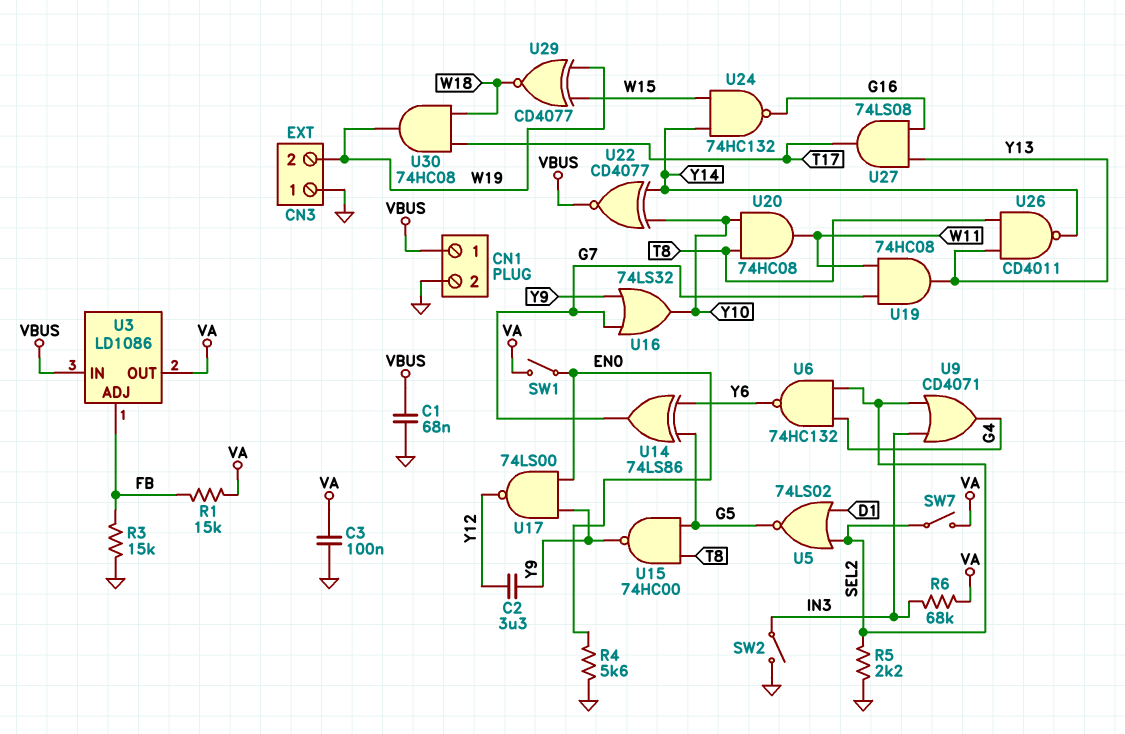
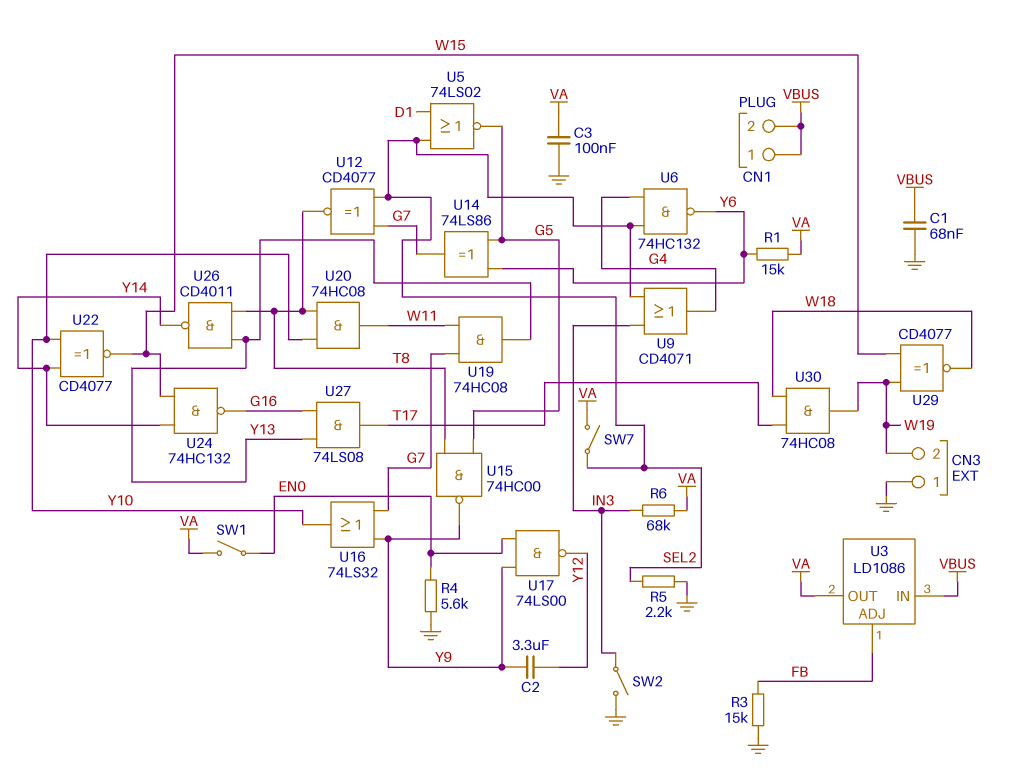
CN1 pin 2: GND -> VBUS
R1: 15k (FB, VA) -> 15k (VA, Y6)
U12: none -> XNOR CD4077 (in G7, in SEL2, out T8)
U22: XNOR CD4077 (in Y10, in Y14, out VBUS) -> XNOR CD4077 (in Y10, in Y14, out W15)

